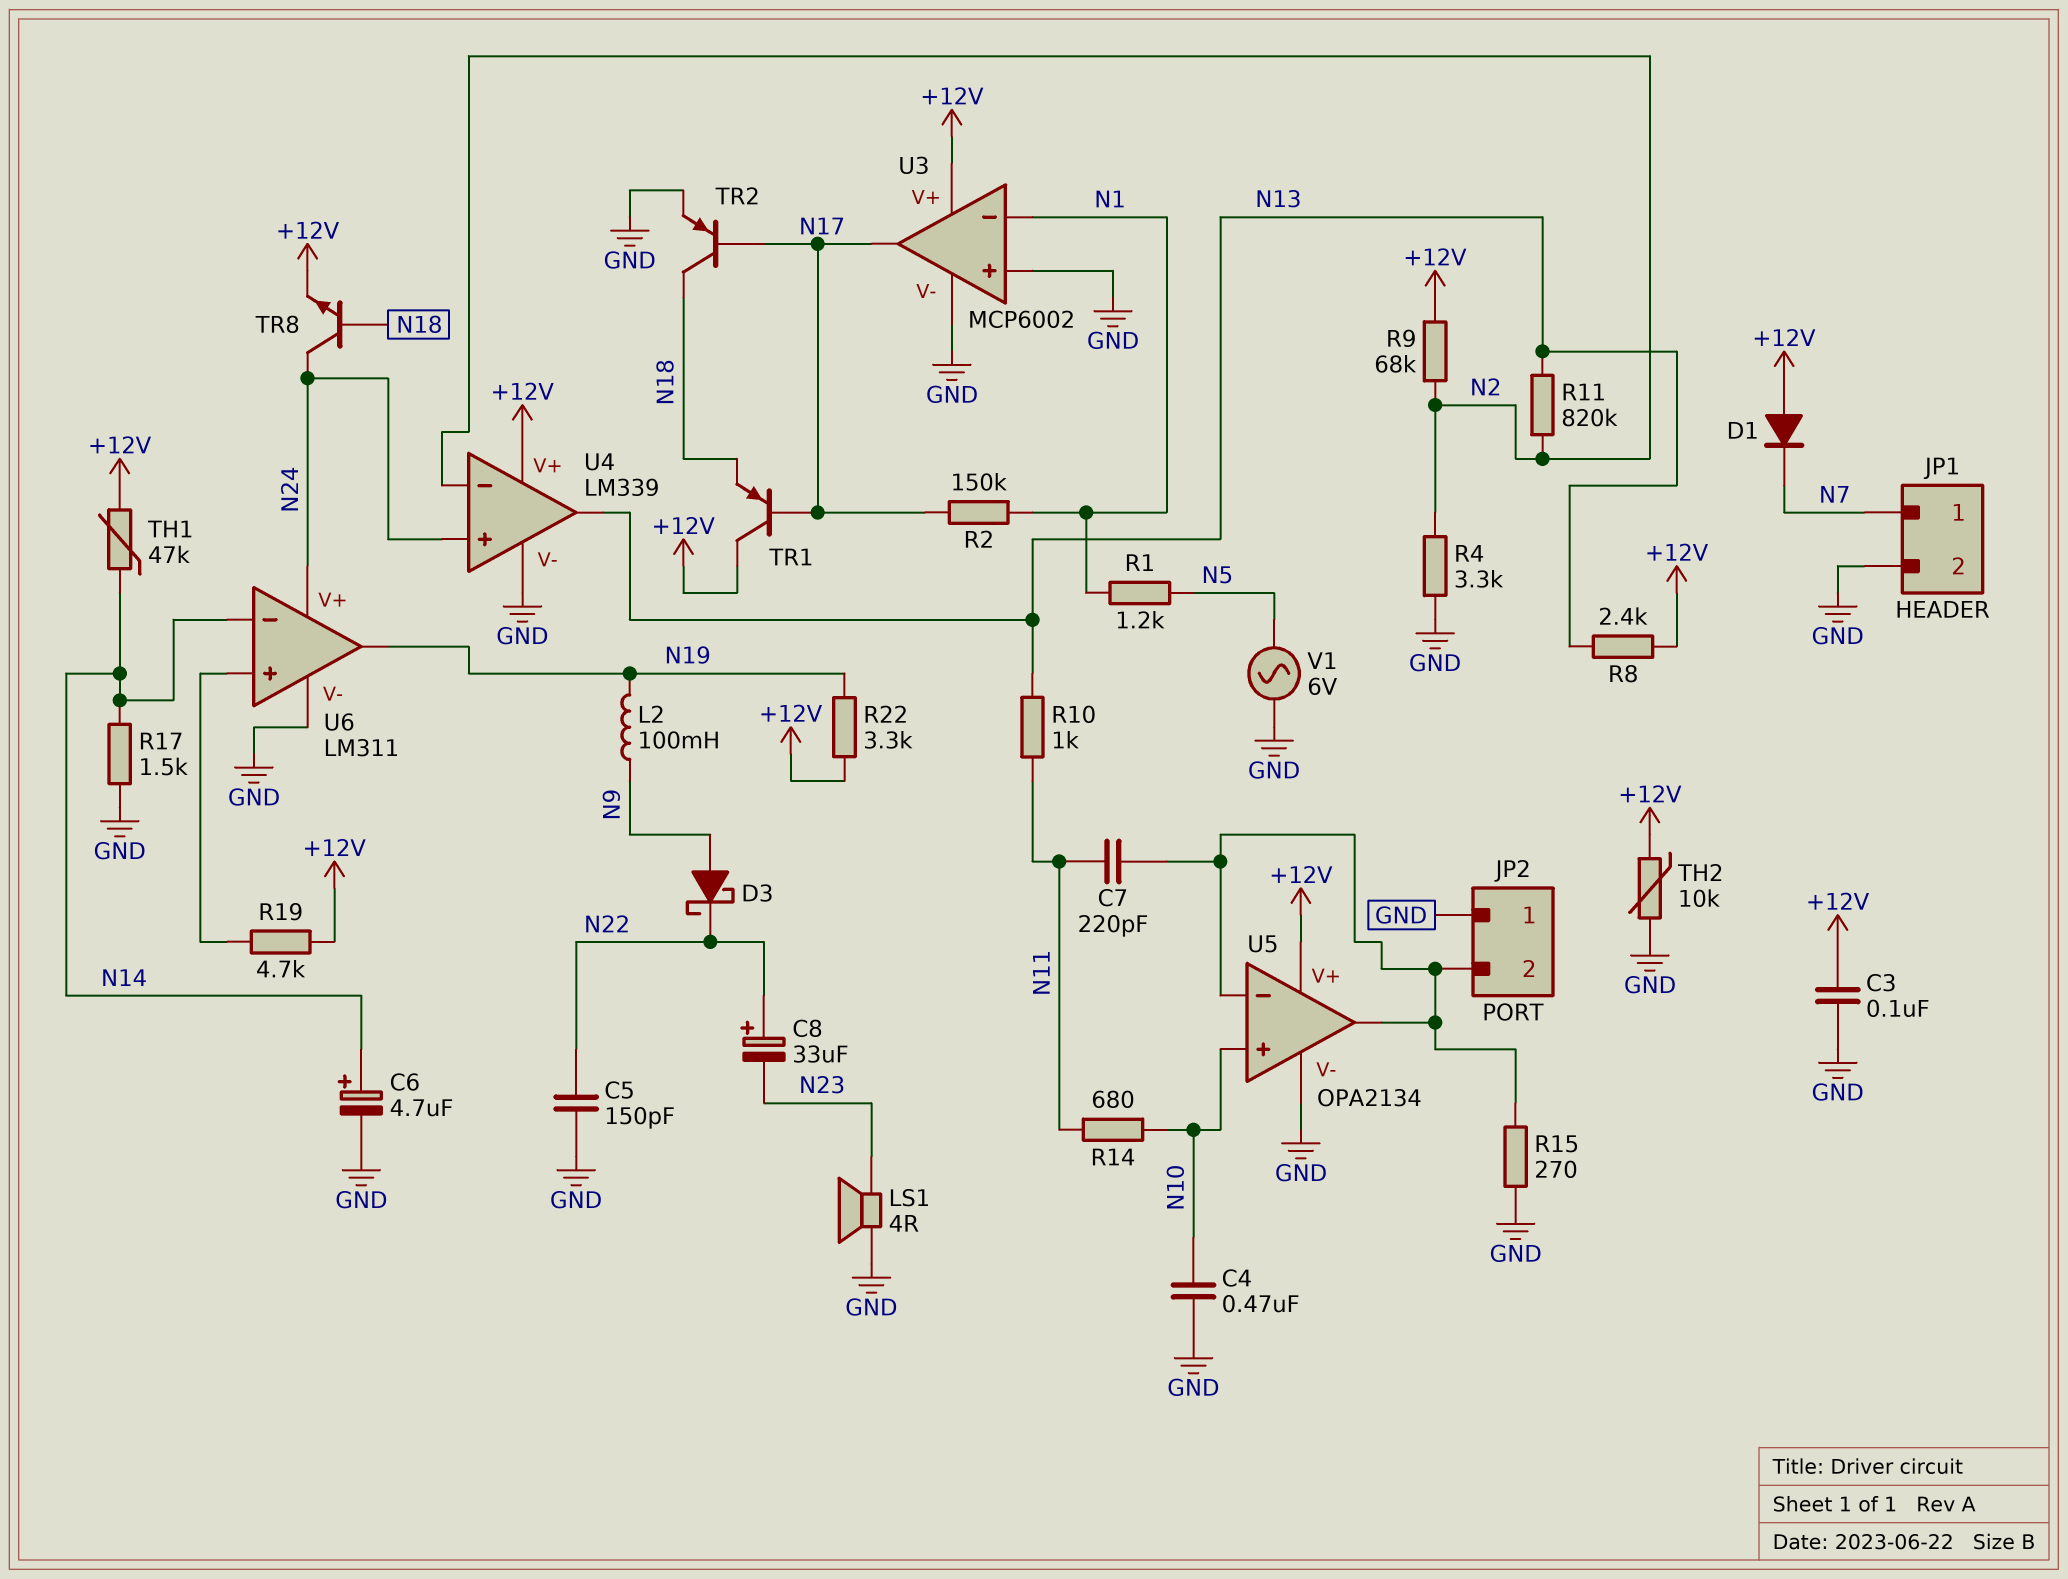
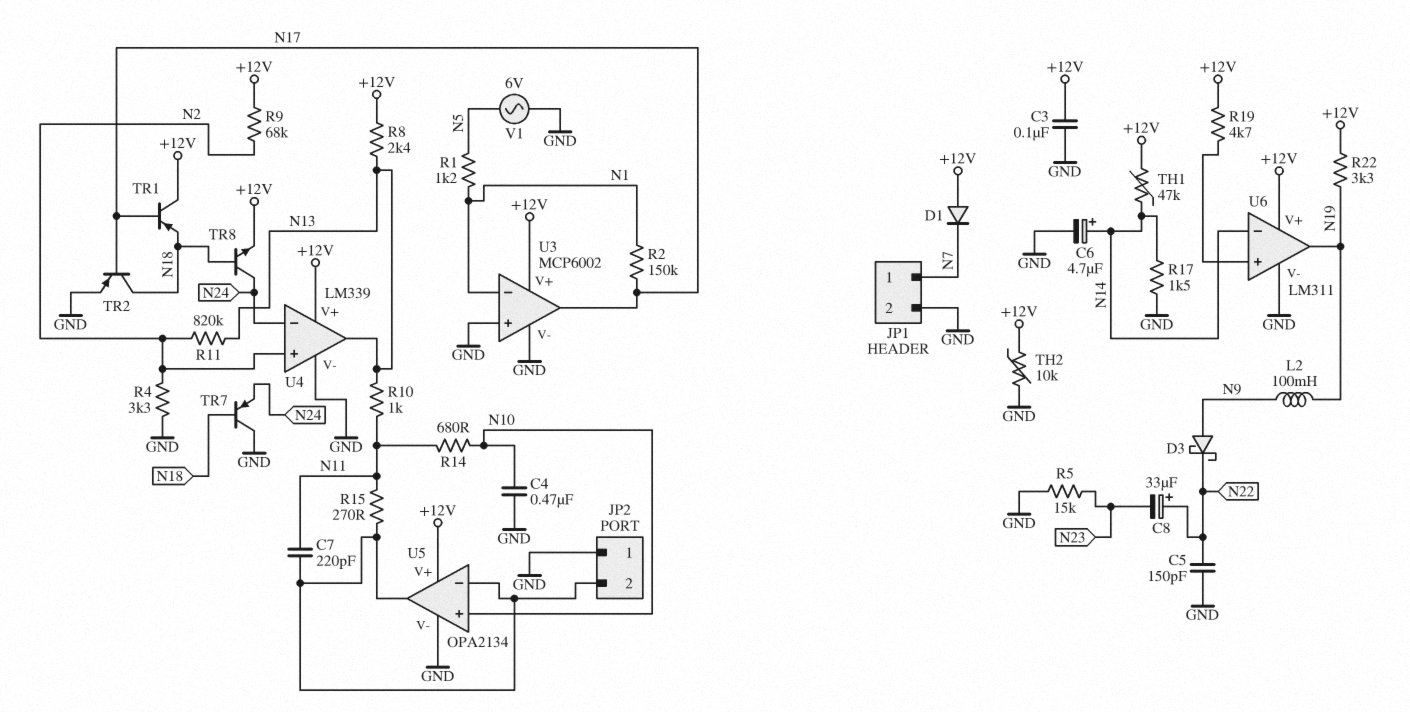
LS1: speaker 4R (GND, N23) -> none
R5: none -> 15k (GND, N23)
R15: 270 (GND, JP2/2) -> 270 (JP2/2, N11)
TR7: none -> PNP (B N18, C GND, E N24)
U4 pin in+: N24 -> N2
U4 pin in-: N2 -> N24
U6 pin V+: N24 -> +12V

